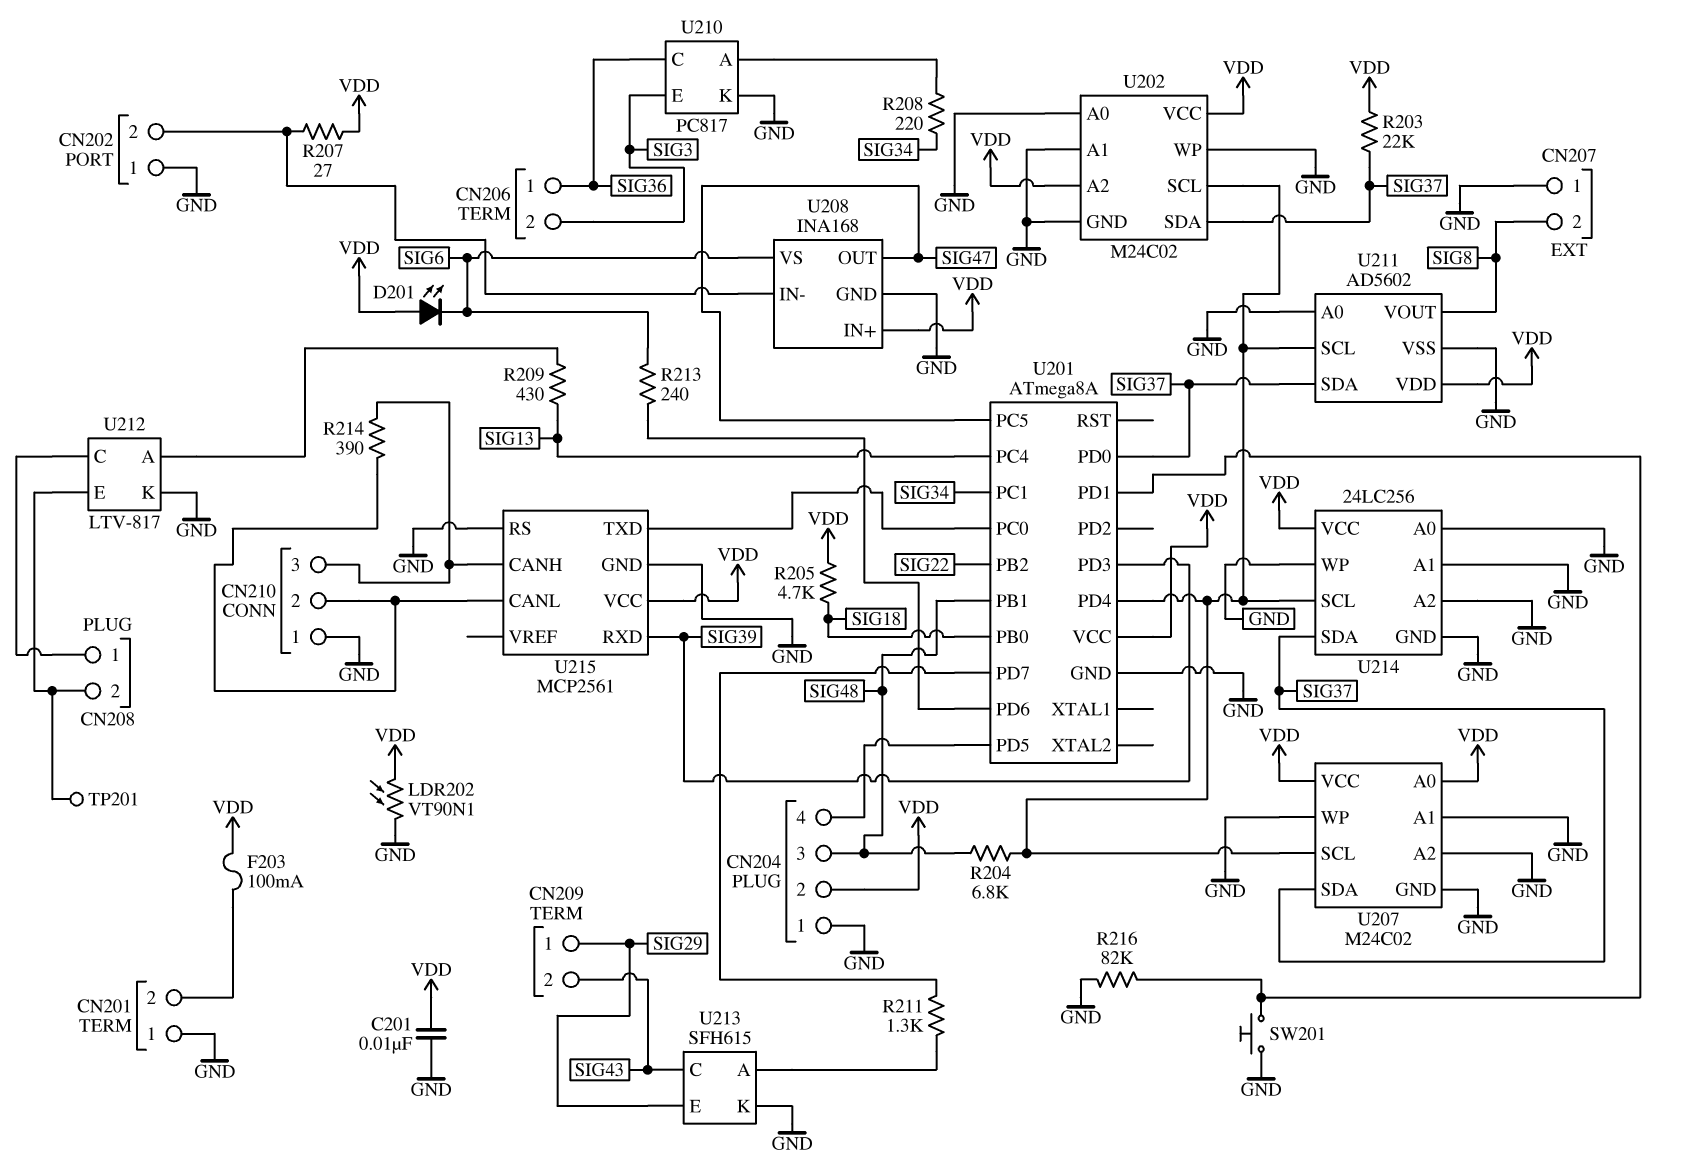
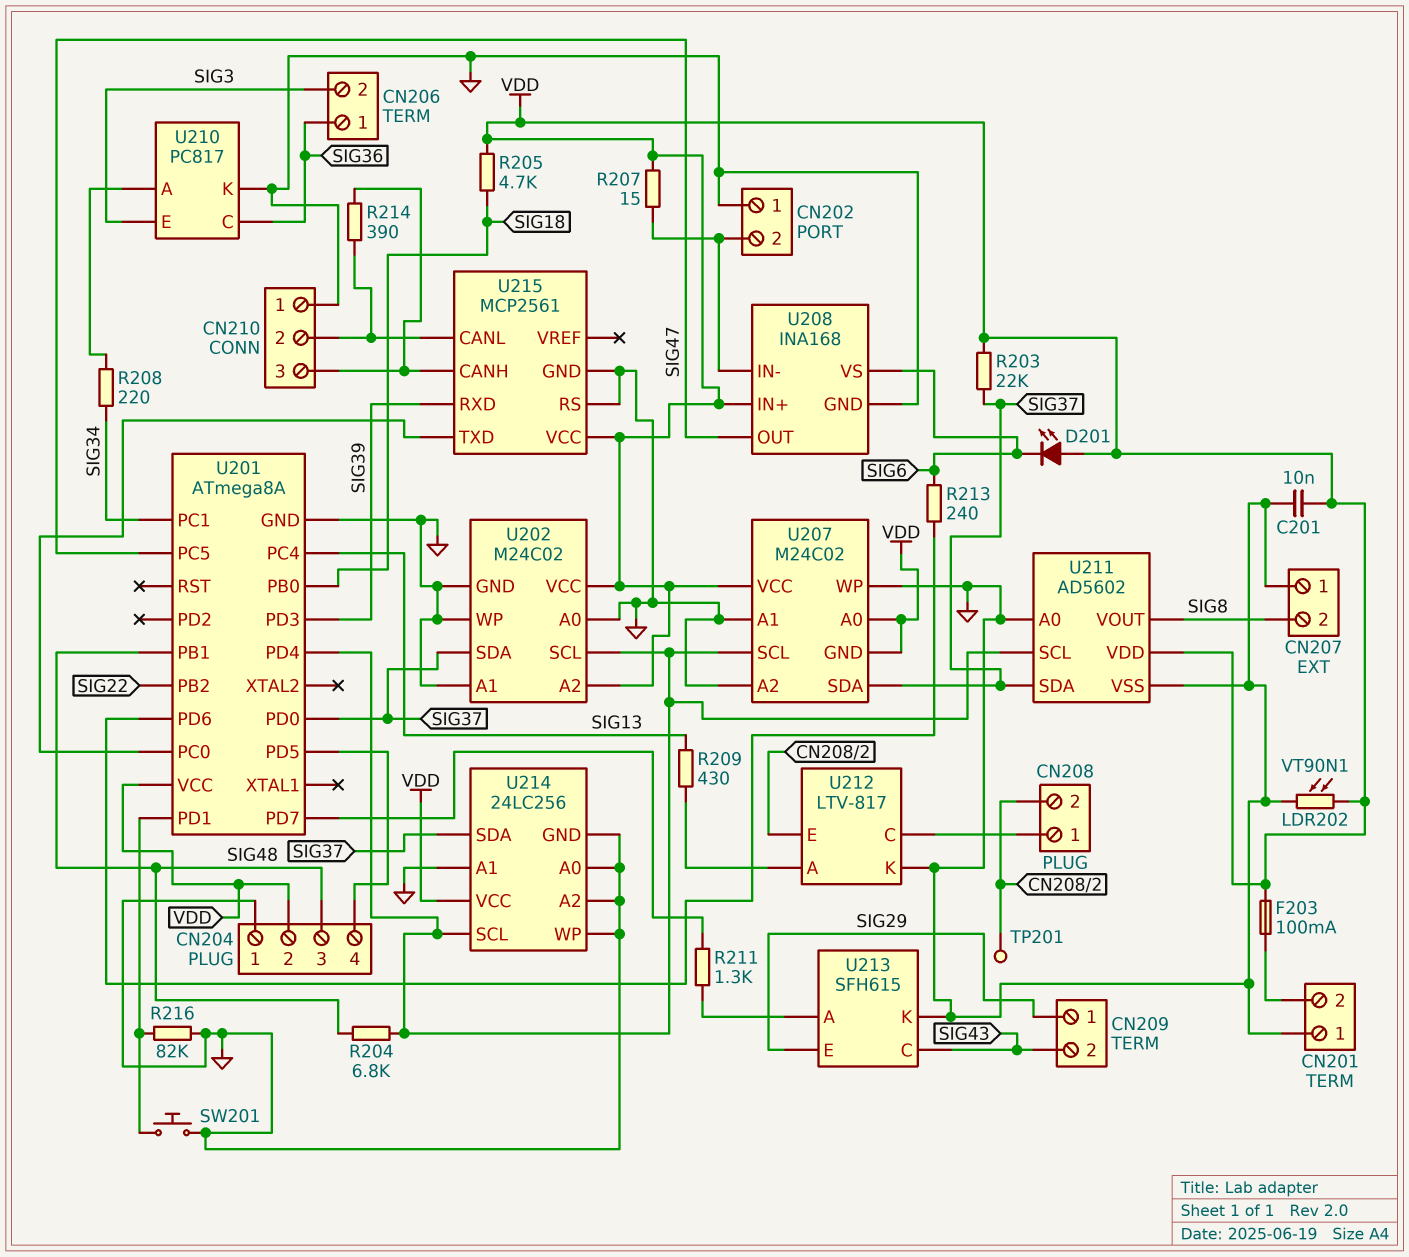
R207: 27 (CN202/2, VDD) -> 15 (CN202/2, VDD)
U207 pin GND: GND -> VDD

